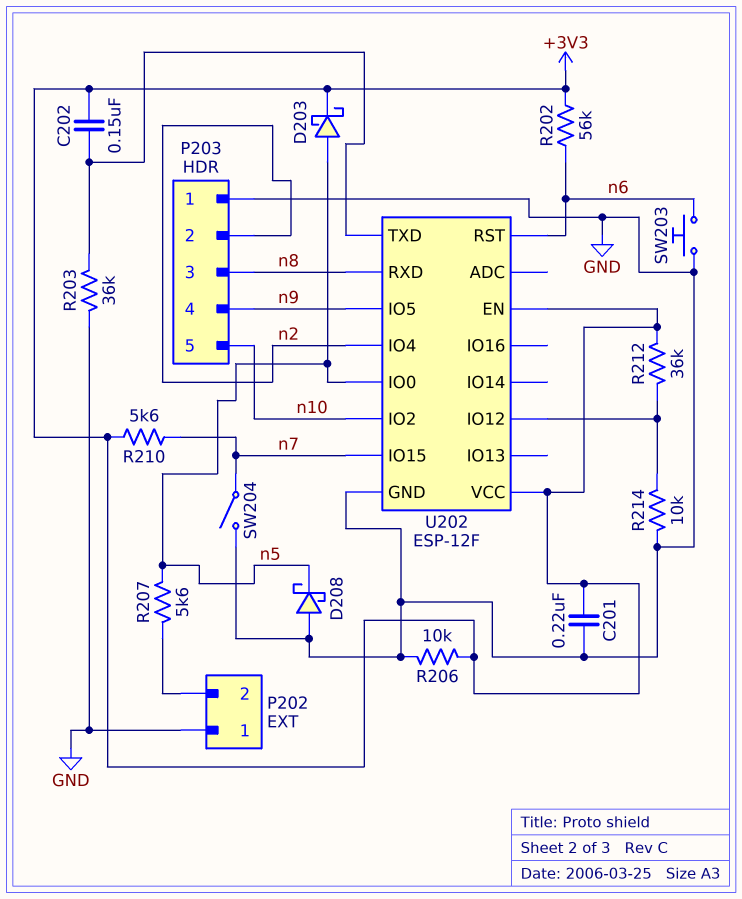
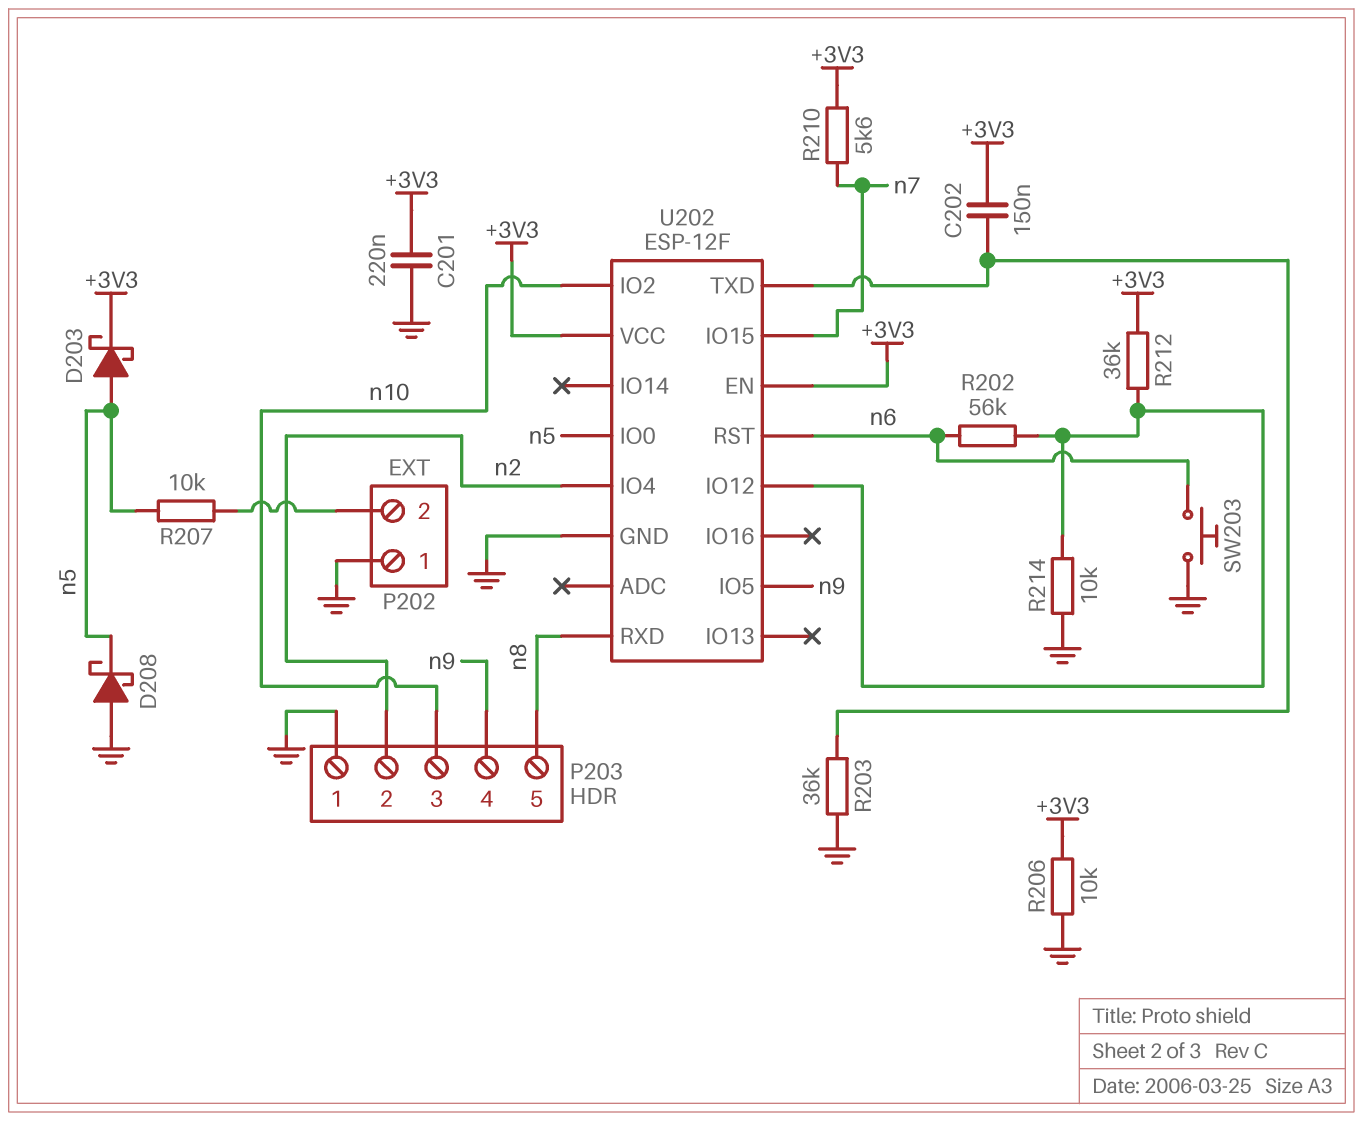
P203 pin 3: n8 -> n10
P203 pin 5: n10 -> n8
R202: 56k (+3V3, n6) -> 56k (U202/IO12, n6)
R207: 5.6k (P202/2, n5) -> 10k (P202/2, n5)
SW204: switch (GND, n7) -> none

